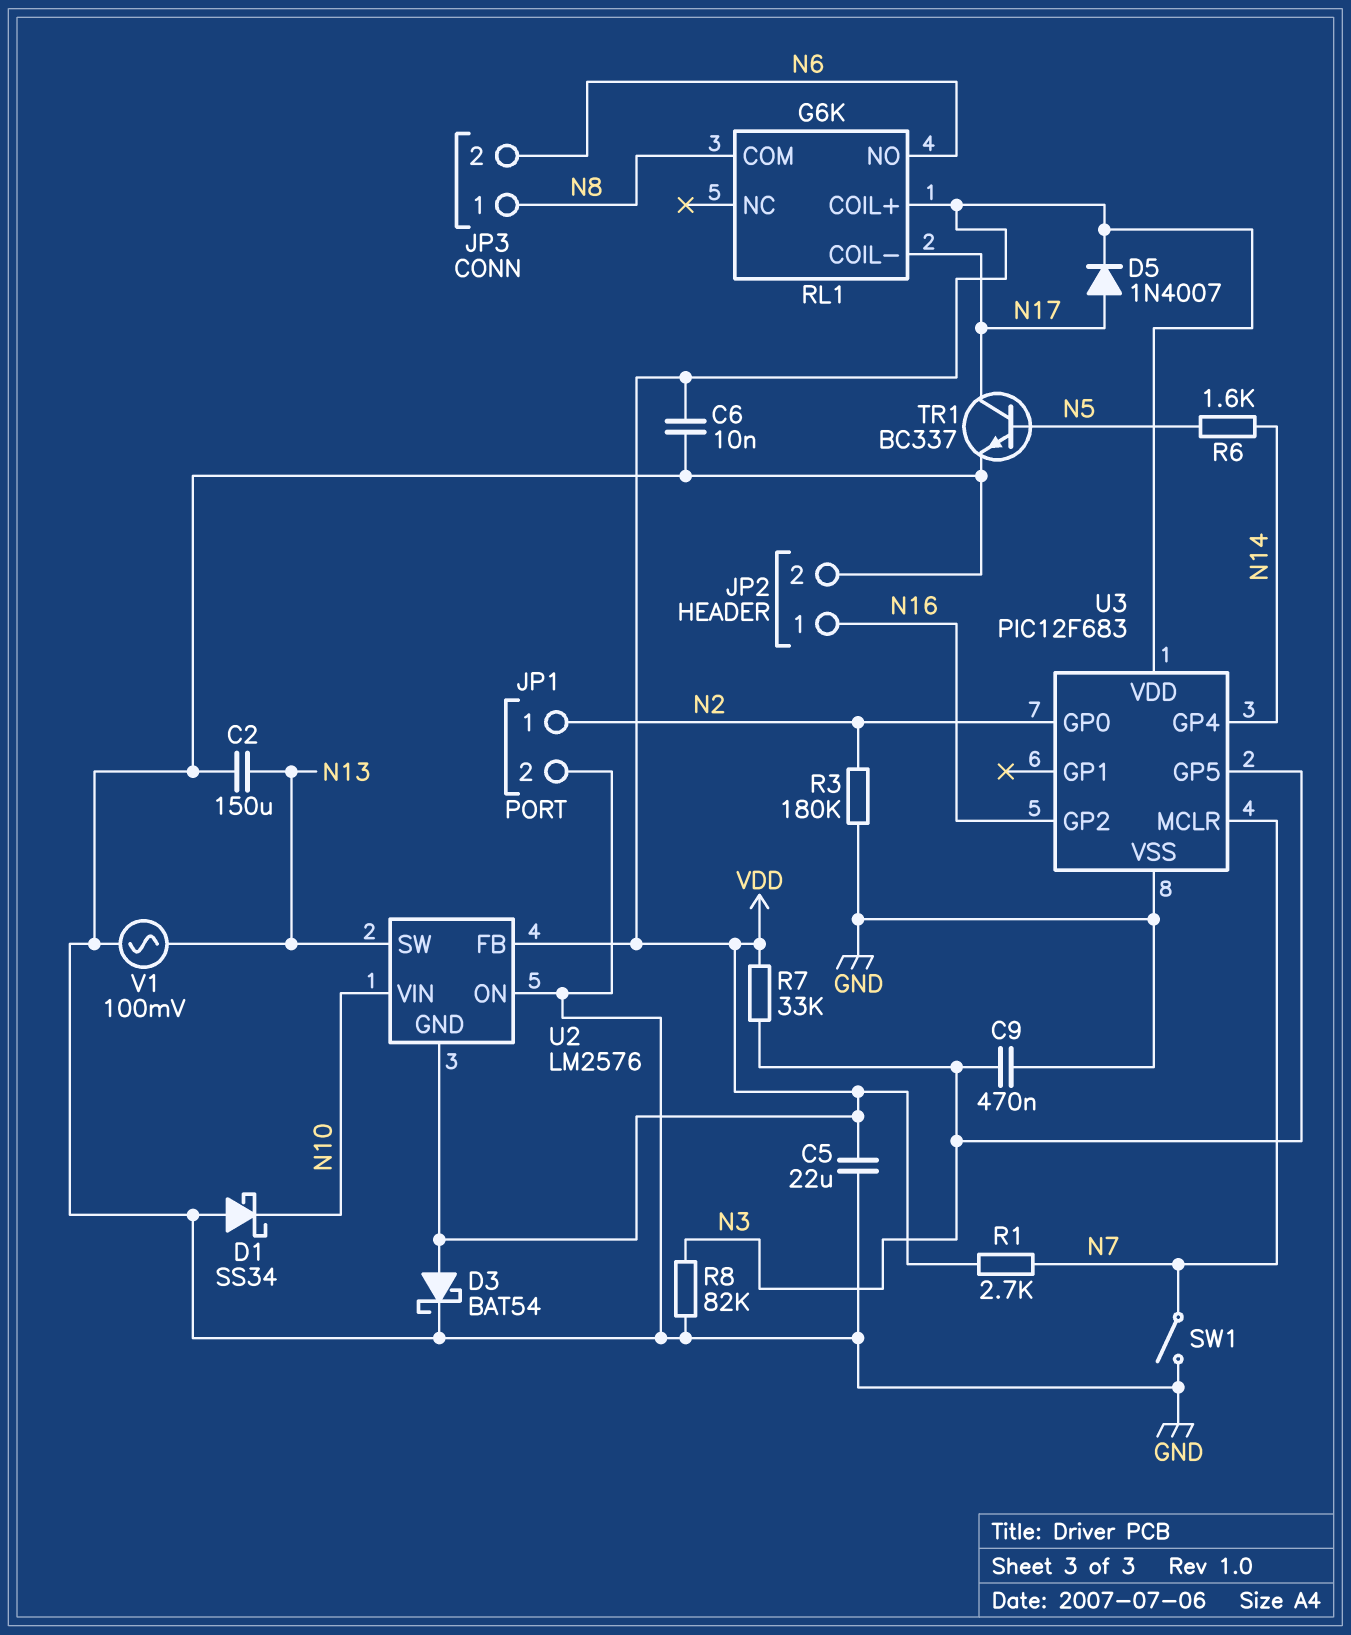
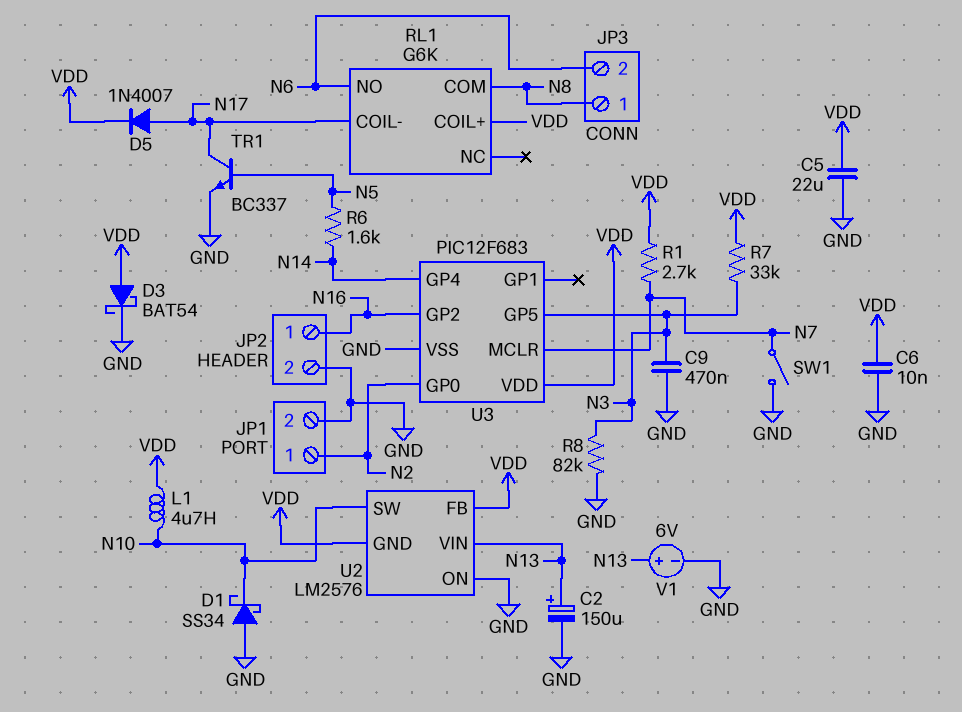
C2: 150uF (GND, N13) -> 150uF (plus N13, minus GND)
L1: none -> 4.7uH (N10, VDD)
R3: 180k (GND, N2) -> none
U2 pin SW: N13 -> N10
U2 pin VIN: N10 -> N13
V1: AC 100mV (GND, N13) -> 6V (plus N13, minus GND)

